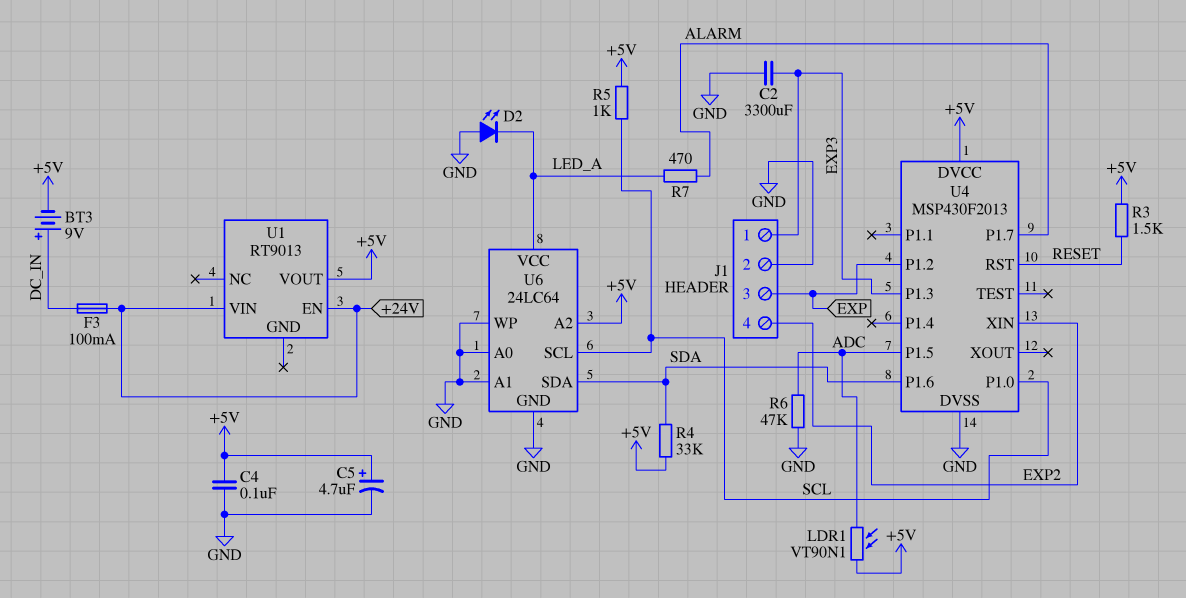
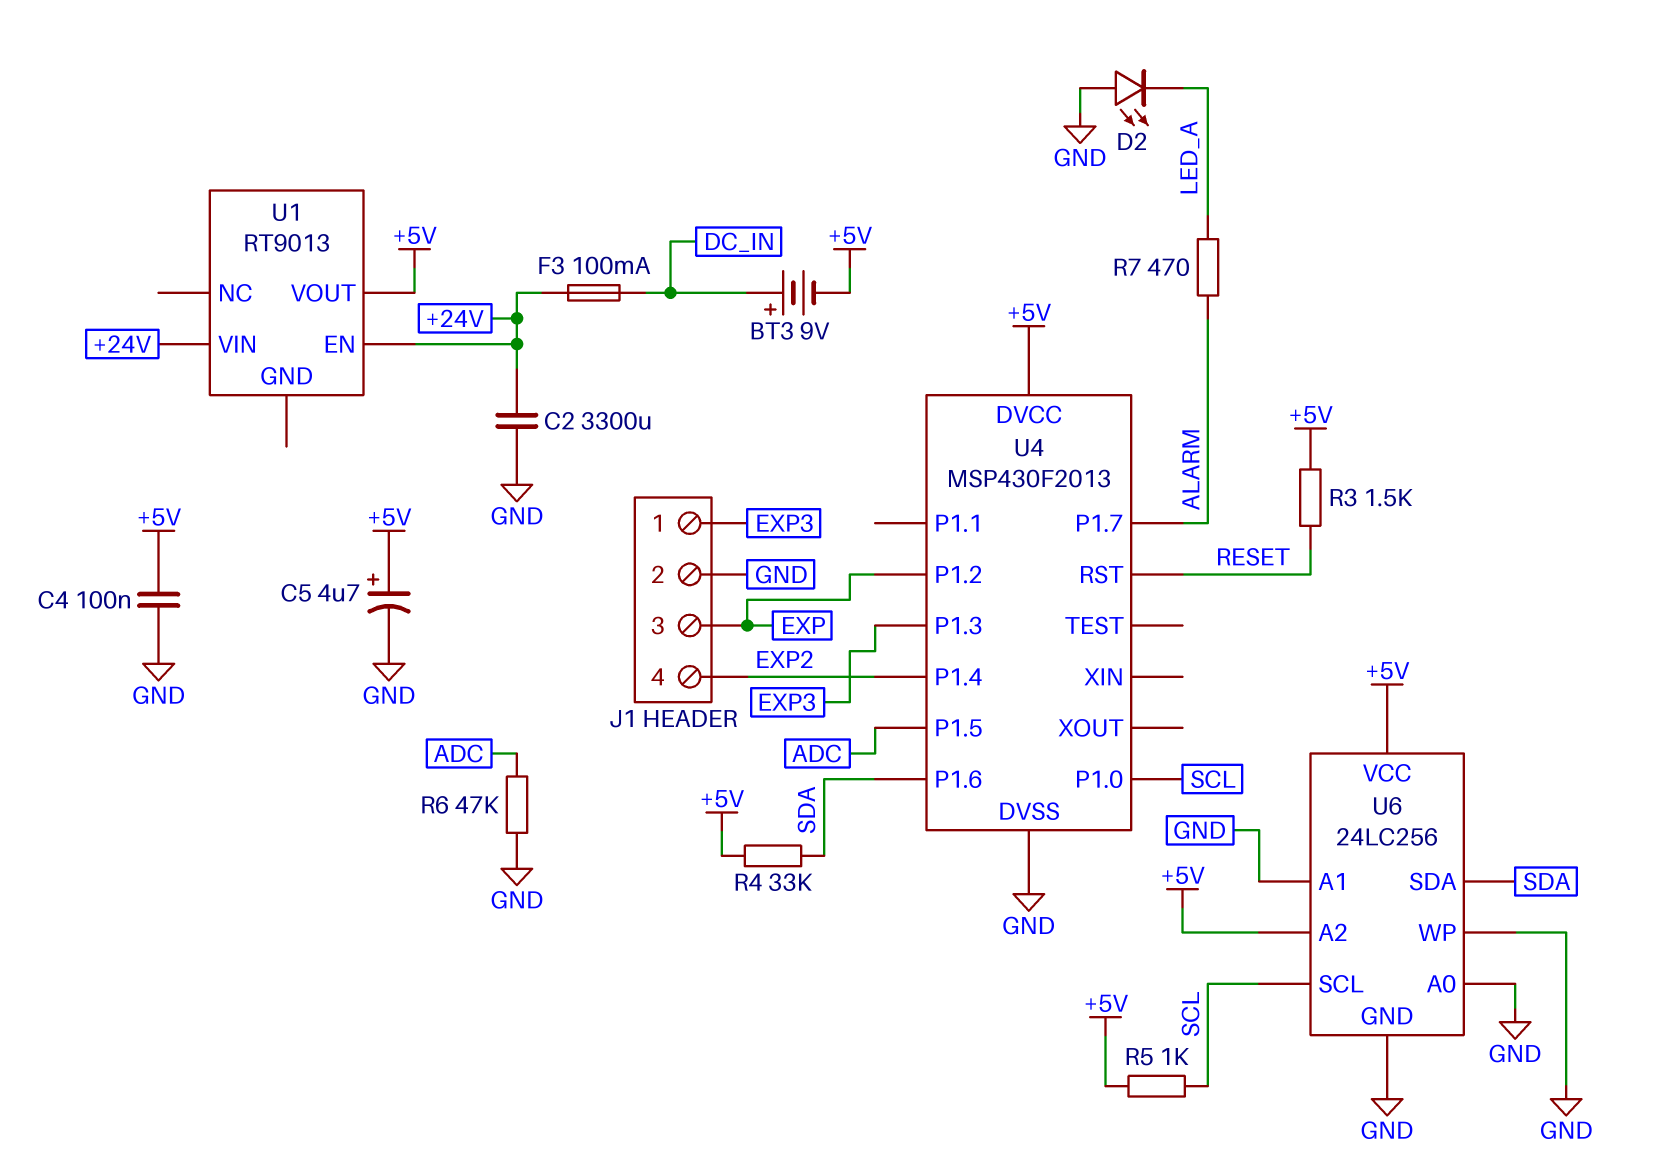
C2: 3300uF (EXP3, GND) -> 3300uF (+24V, GND)
LDR1: VT90N1 (+5V, ADC) -> none
U4 pin P1.4: none -> EXP2
U4 pin XIN: EXP2 -> none
U6: 24LC64 -> 24LC256
U6 pin VCC: LED_A -> +5V

